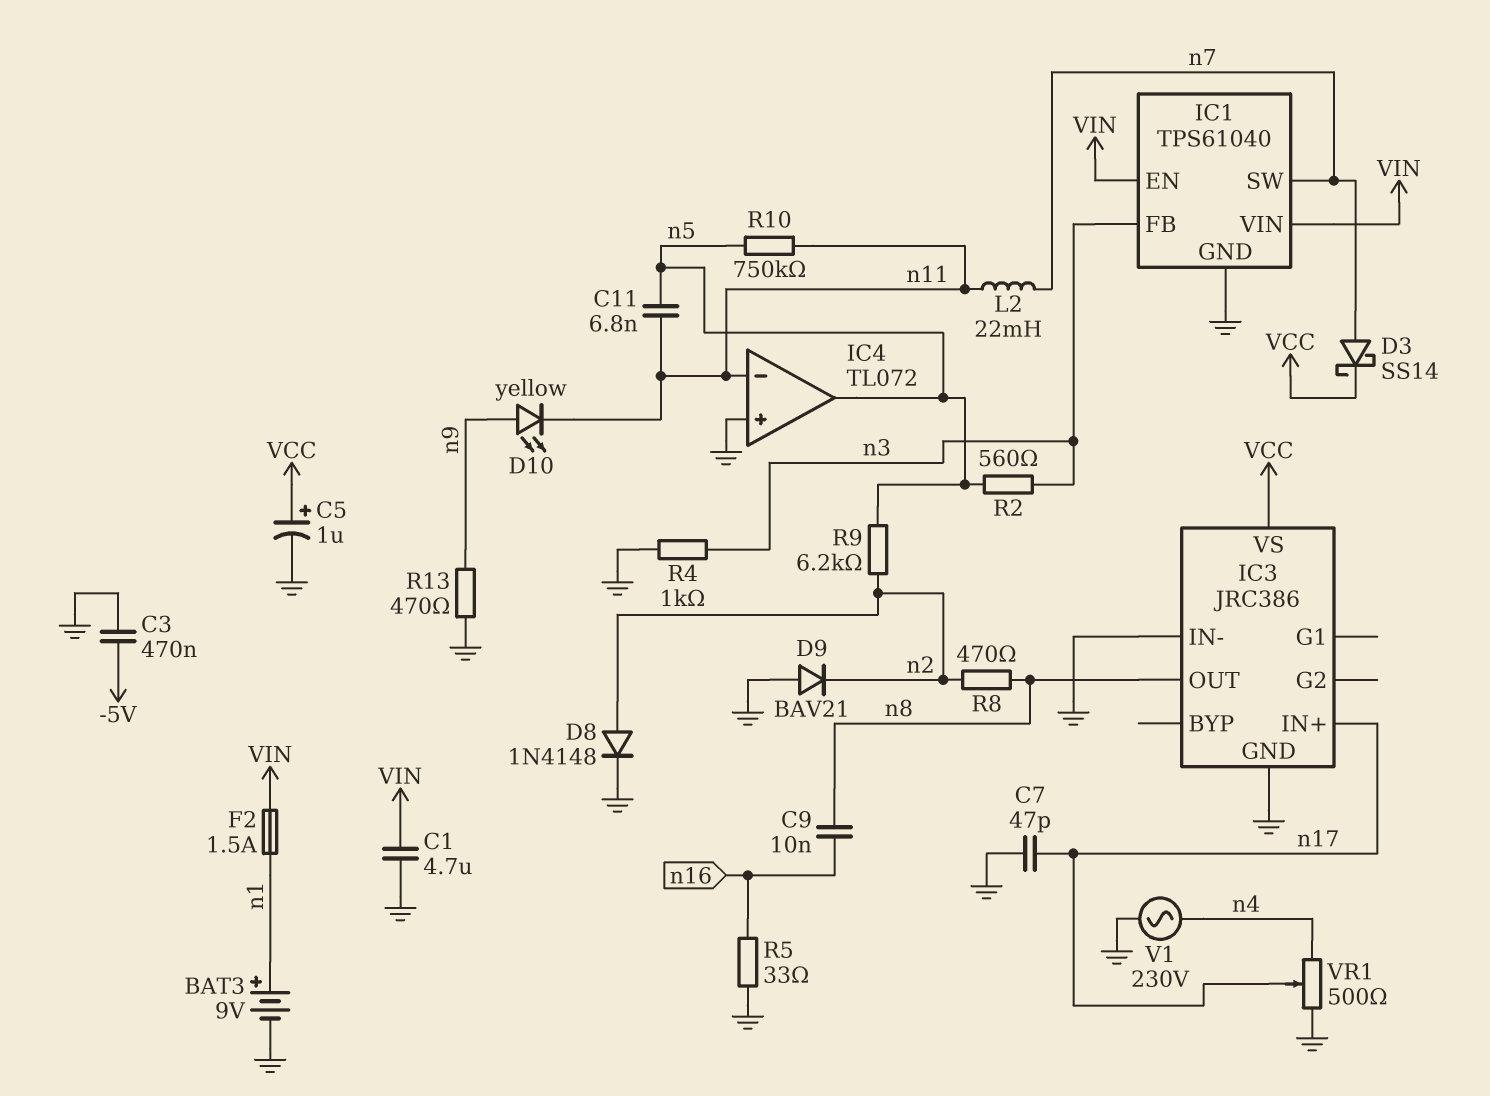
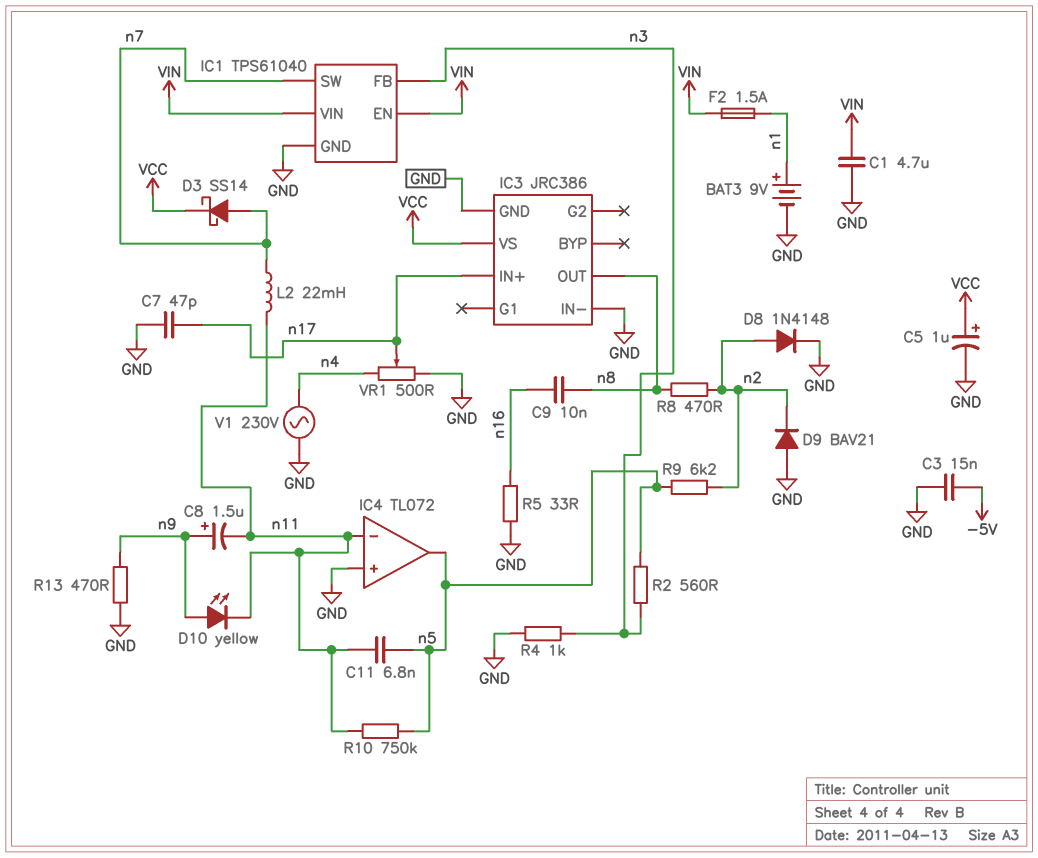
C3: 470nF (-5V, GND) -> 15nF (-5V, GND)
C8: none -> 1.5uF (plus n9, minus n11)

